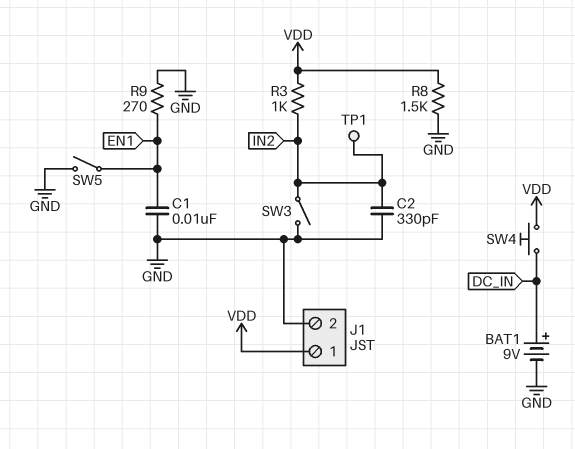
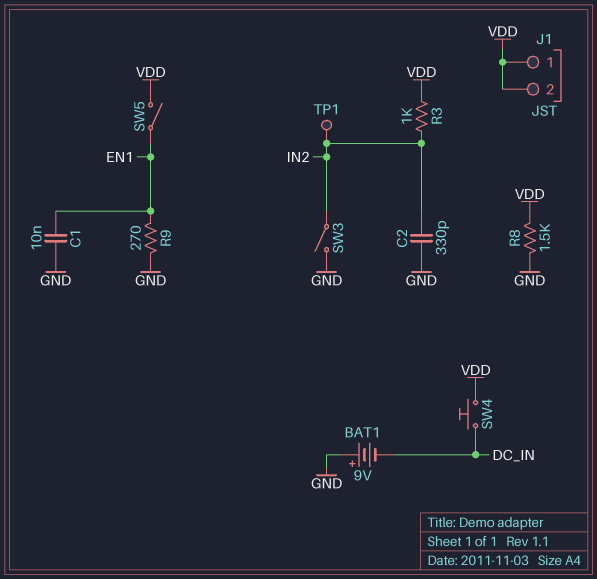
BAT1: 9V (plus DC_IN, minus GND) -> 9V (plus GND, minus DC_IN)
J1 pin 2: GND -> VDD
SW5: switch (EN1, GND) -> switch (EN1, VDD)

